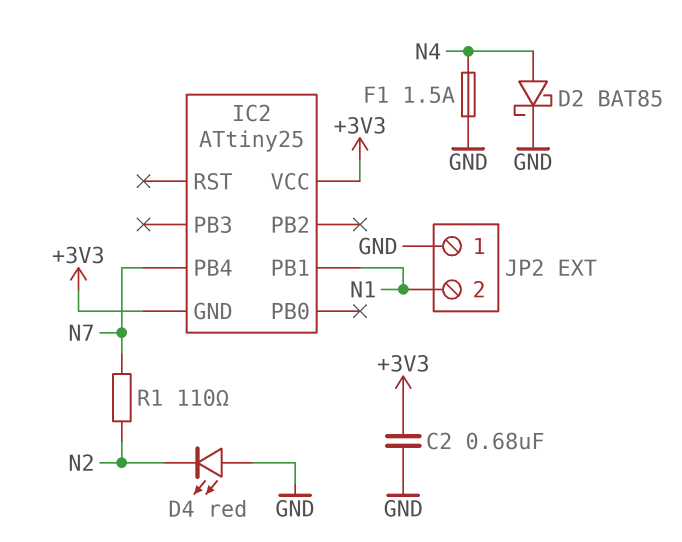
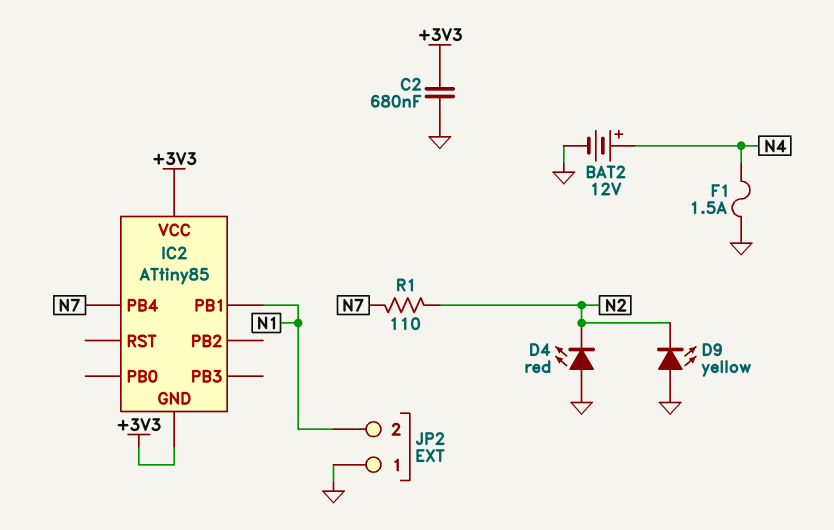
BAT2: none -> 12V (plus N4, minus GND)
D2: schottky BAT85 (A N4, K GND) -> none
D9: none -> LED yellow (A GND, K N2)
IC2: ATtiny25 -> ATtiny85

